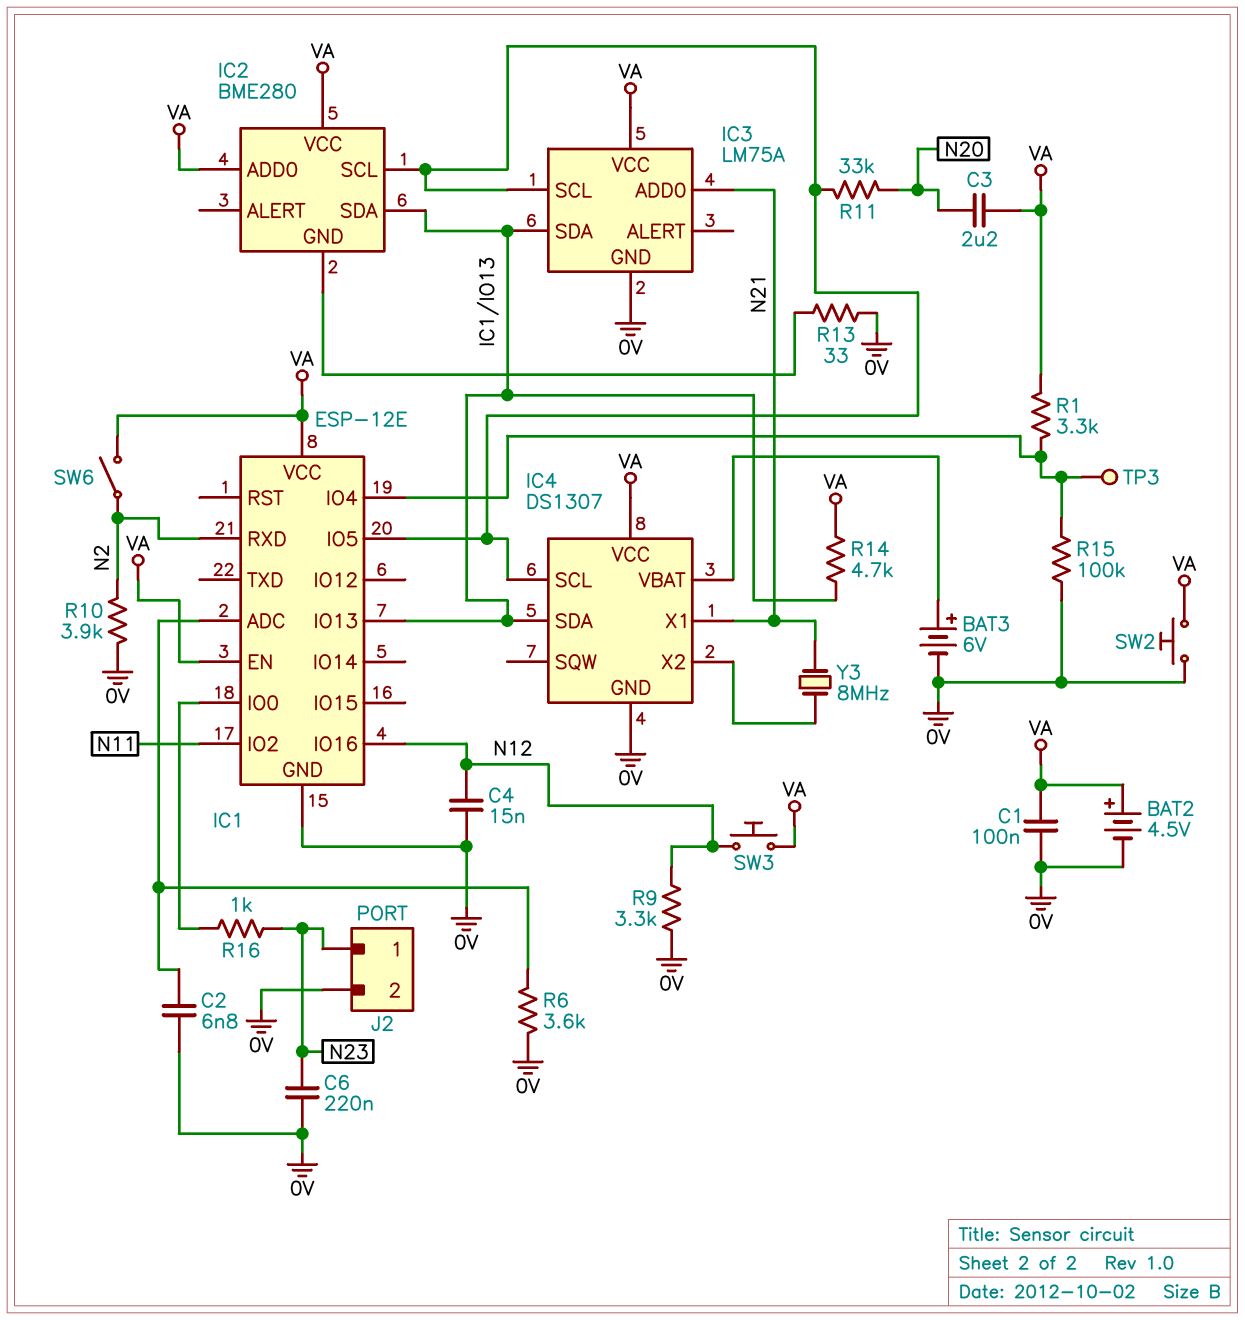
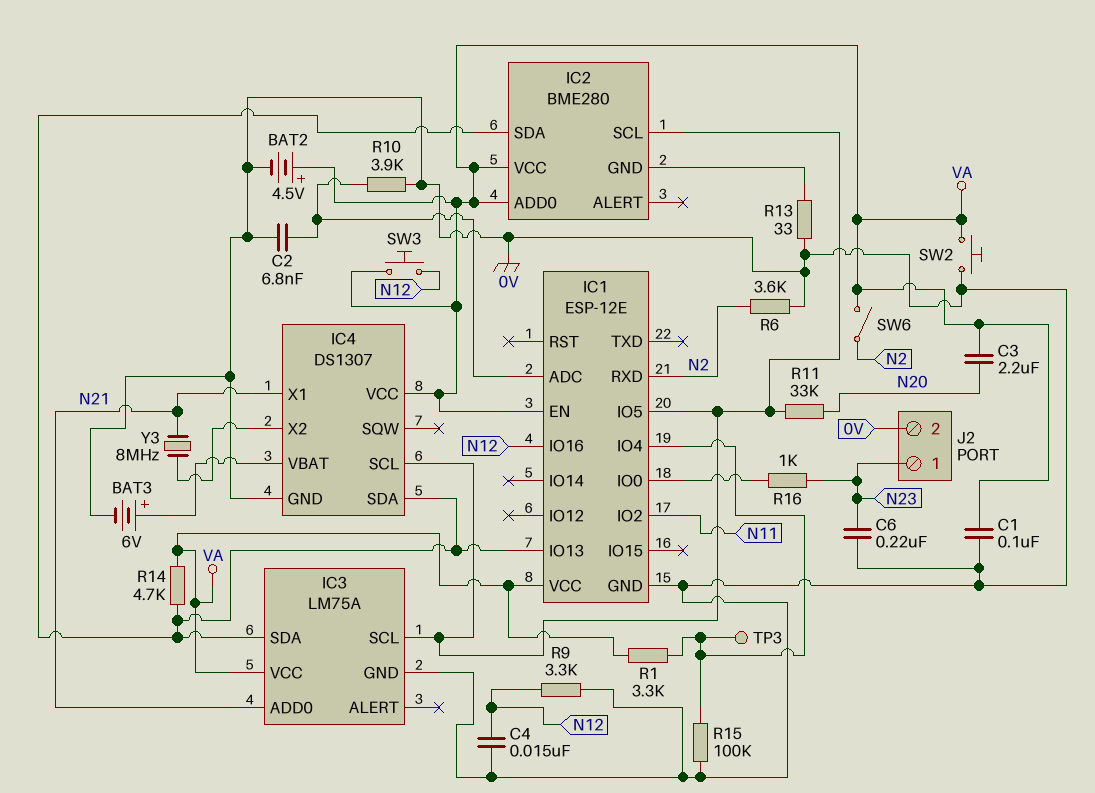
R6: 3.6k (0V, IC1/ADC) -> 3.6k (0V, N2)
R10: 3.9k (0V, N2) -> 3.9k (0V, IC1/ADC)

